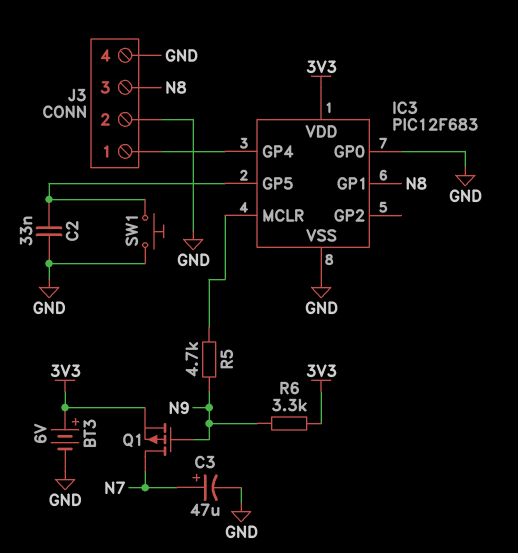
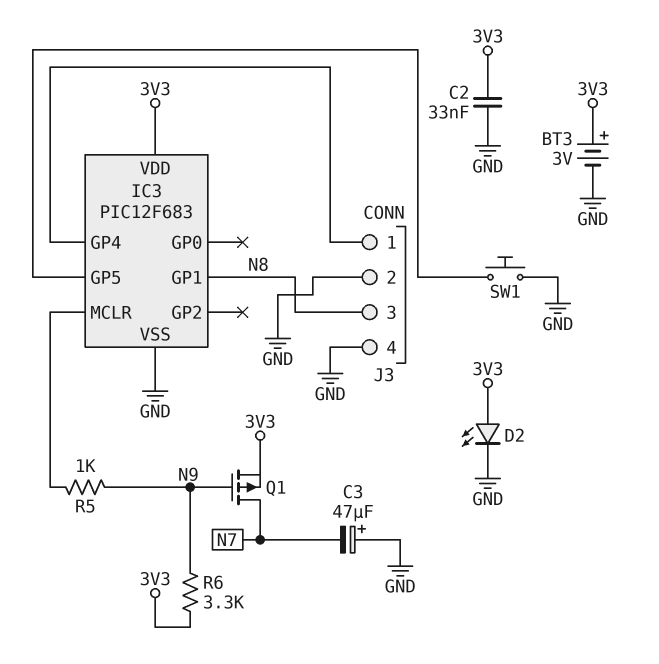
BT3: 6V (plus 3V3, minus GND) -> 3V (plus 3V3, minus GND)
C2: 33nF (GND, IC3/GP5) -> 33nF (3V3, GND)
C3: 47uF (plus N7, minus GND) -> 47uF (plus GND, minus N7)
D2: none -> LED (A 3V3, K GND)
IC3 pin GP0: GND -> none
R5: 4.7k (IC3/MCLR, N9) -> 1k (IC3/MCLR, N9)

